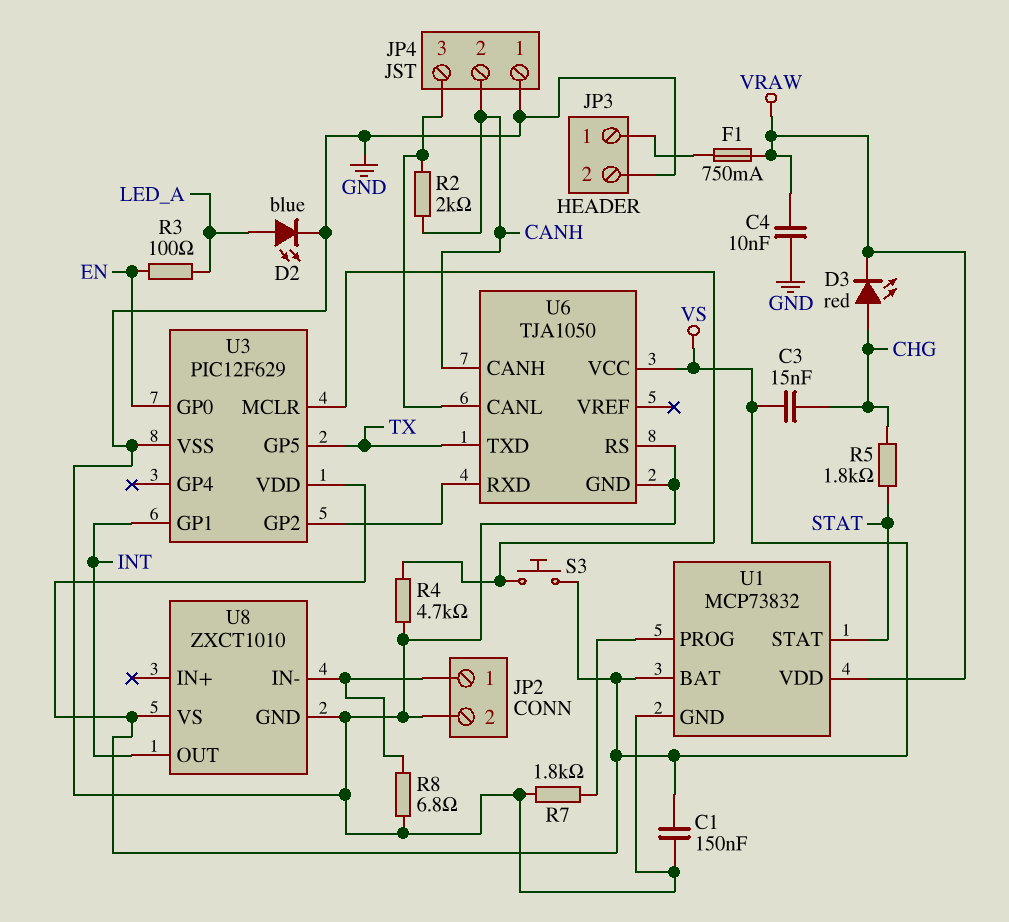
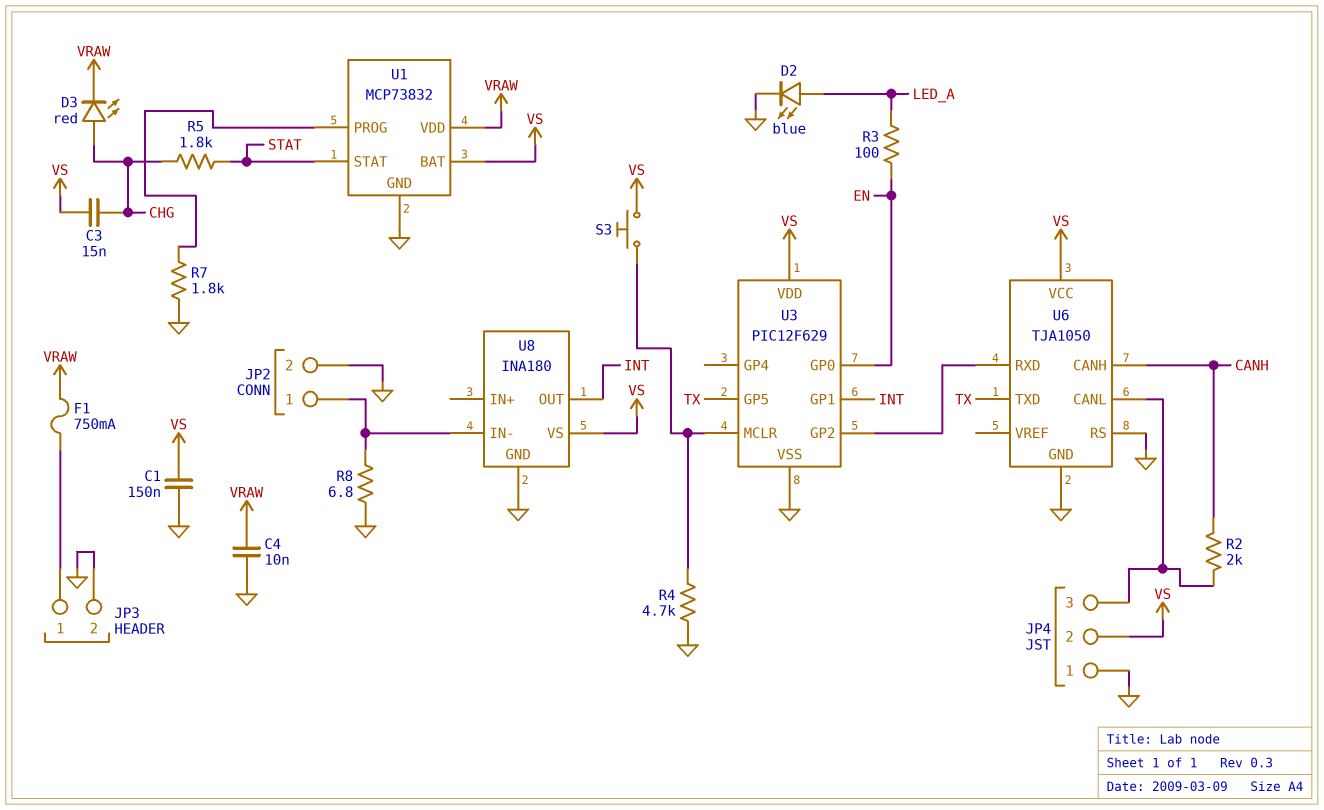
JP4 pin 2: CANH -> VS
U8: ZXCT1010 -> INA180

